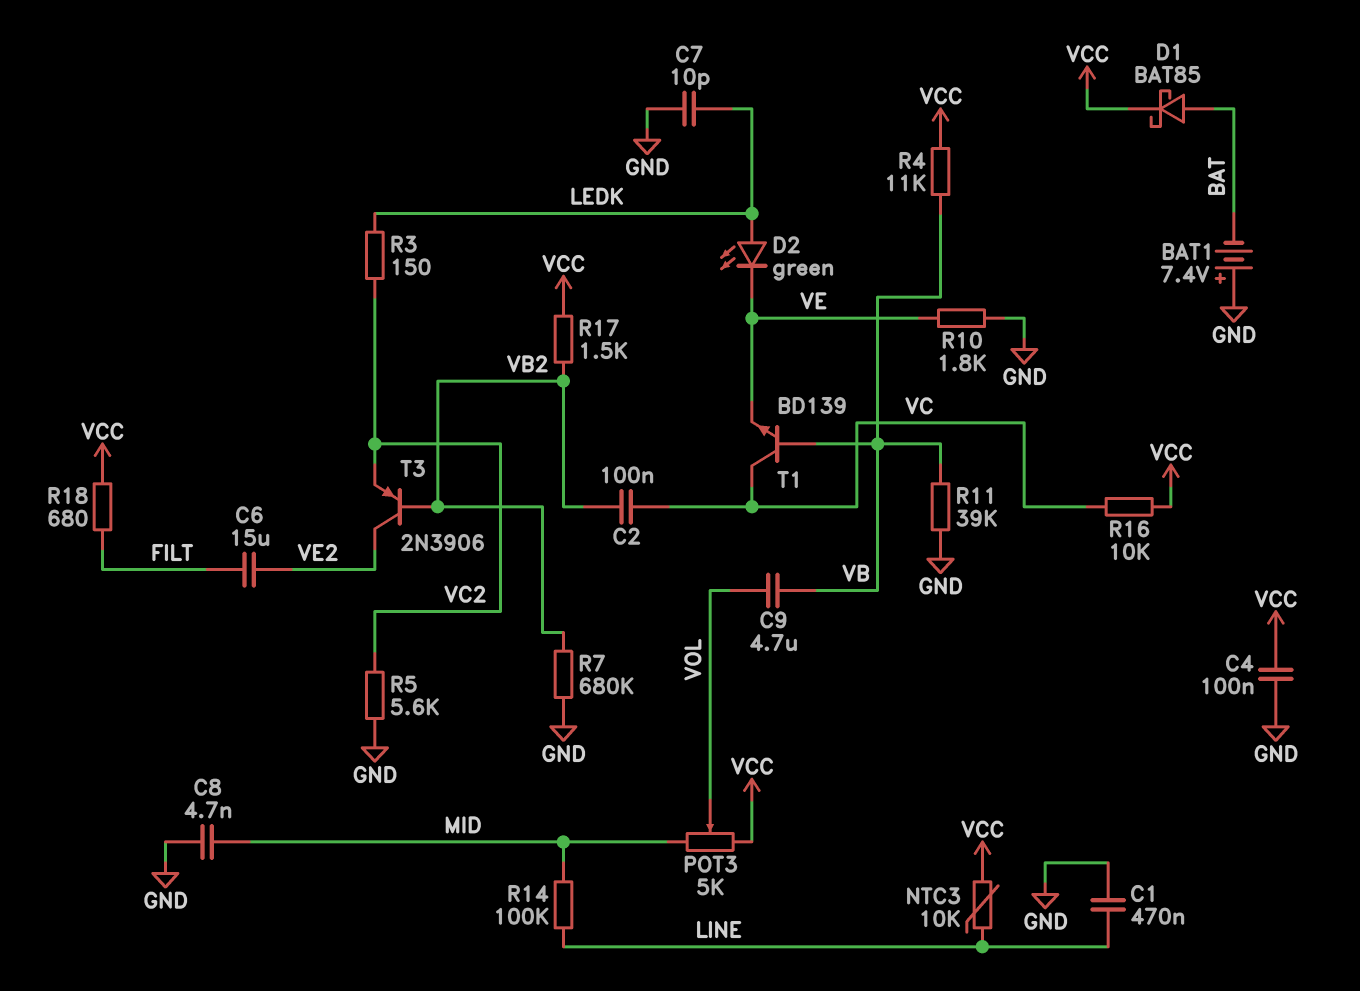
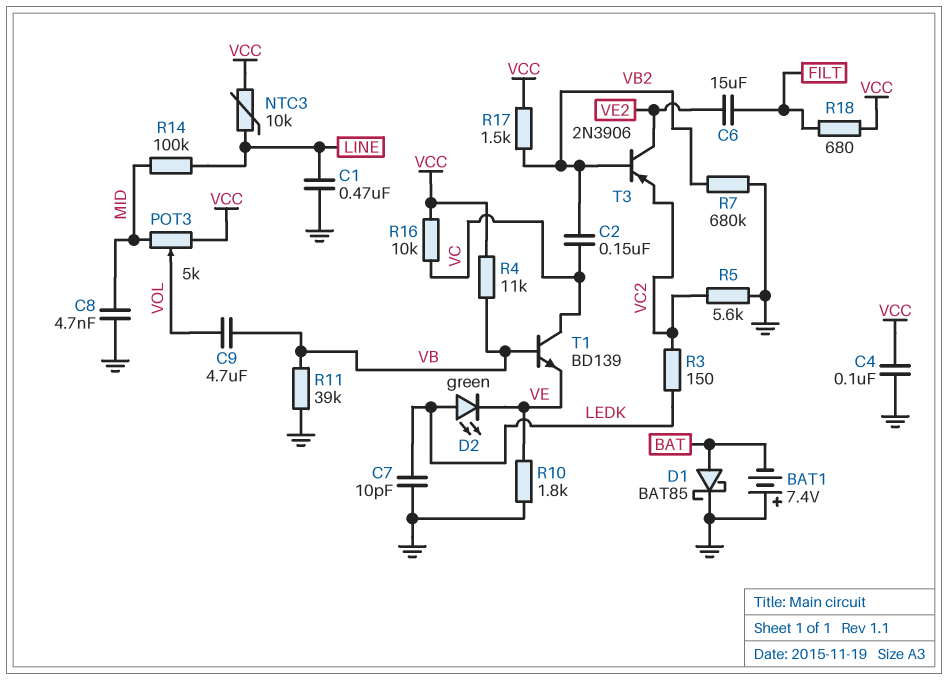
C2: 100nF (VB2, VC) -> 150nF (VB2, VC)
D1: schottky BAT85 (A BAT, K VCC) -> schottky BAT85 (A BAT, K GND)

